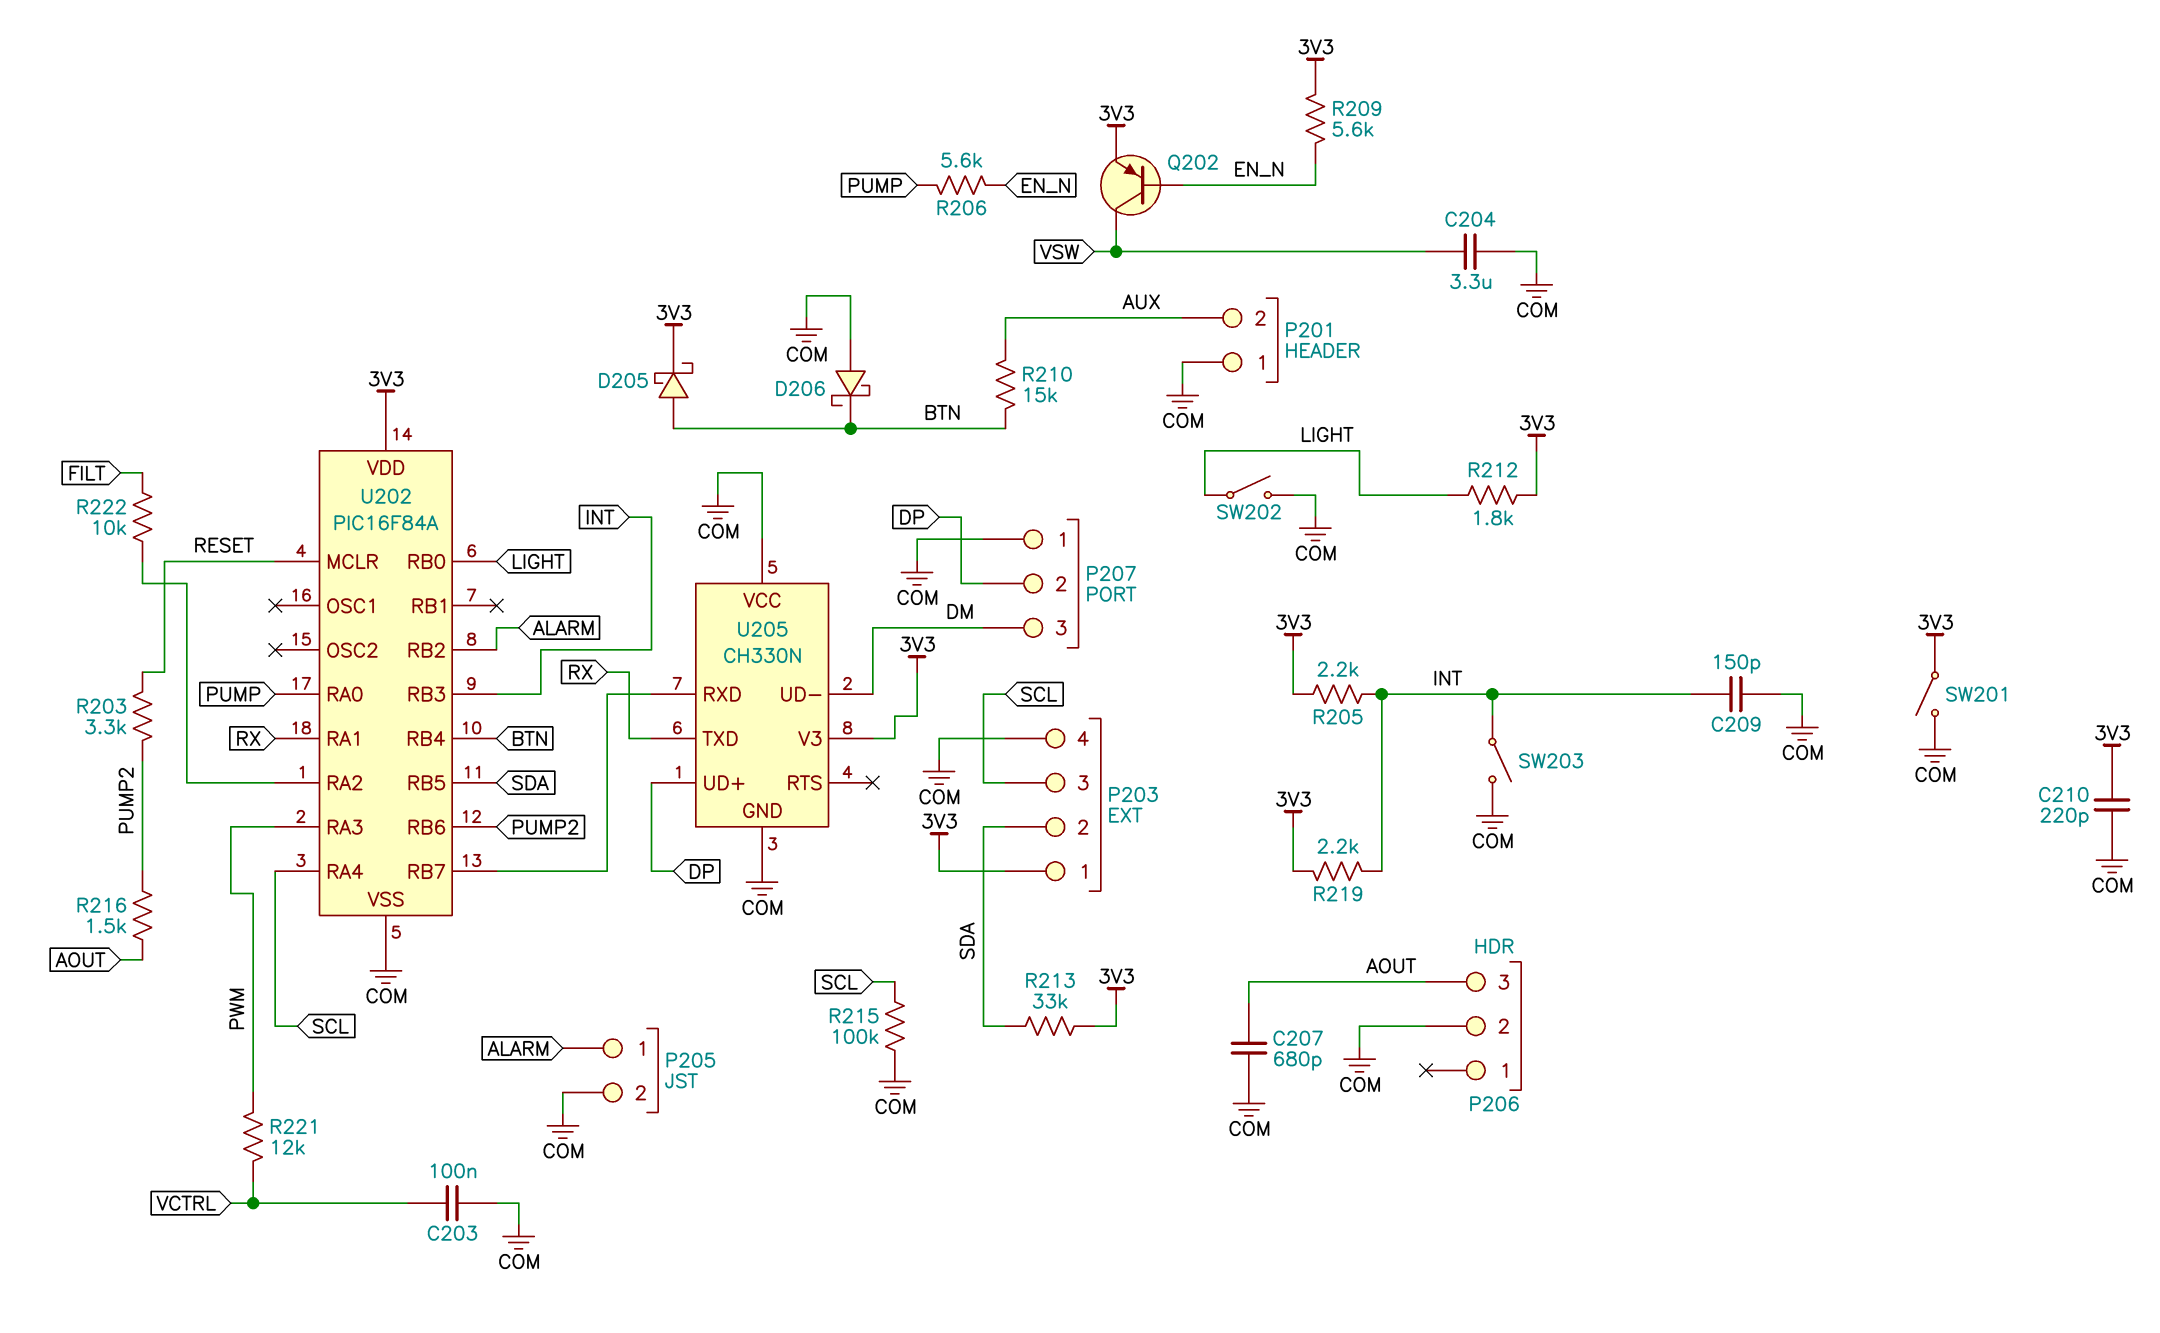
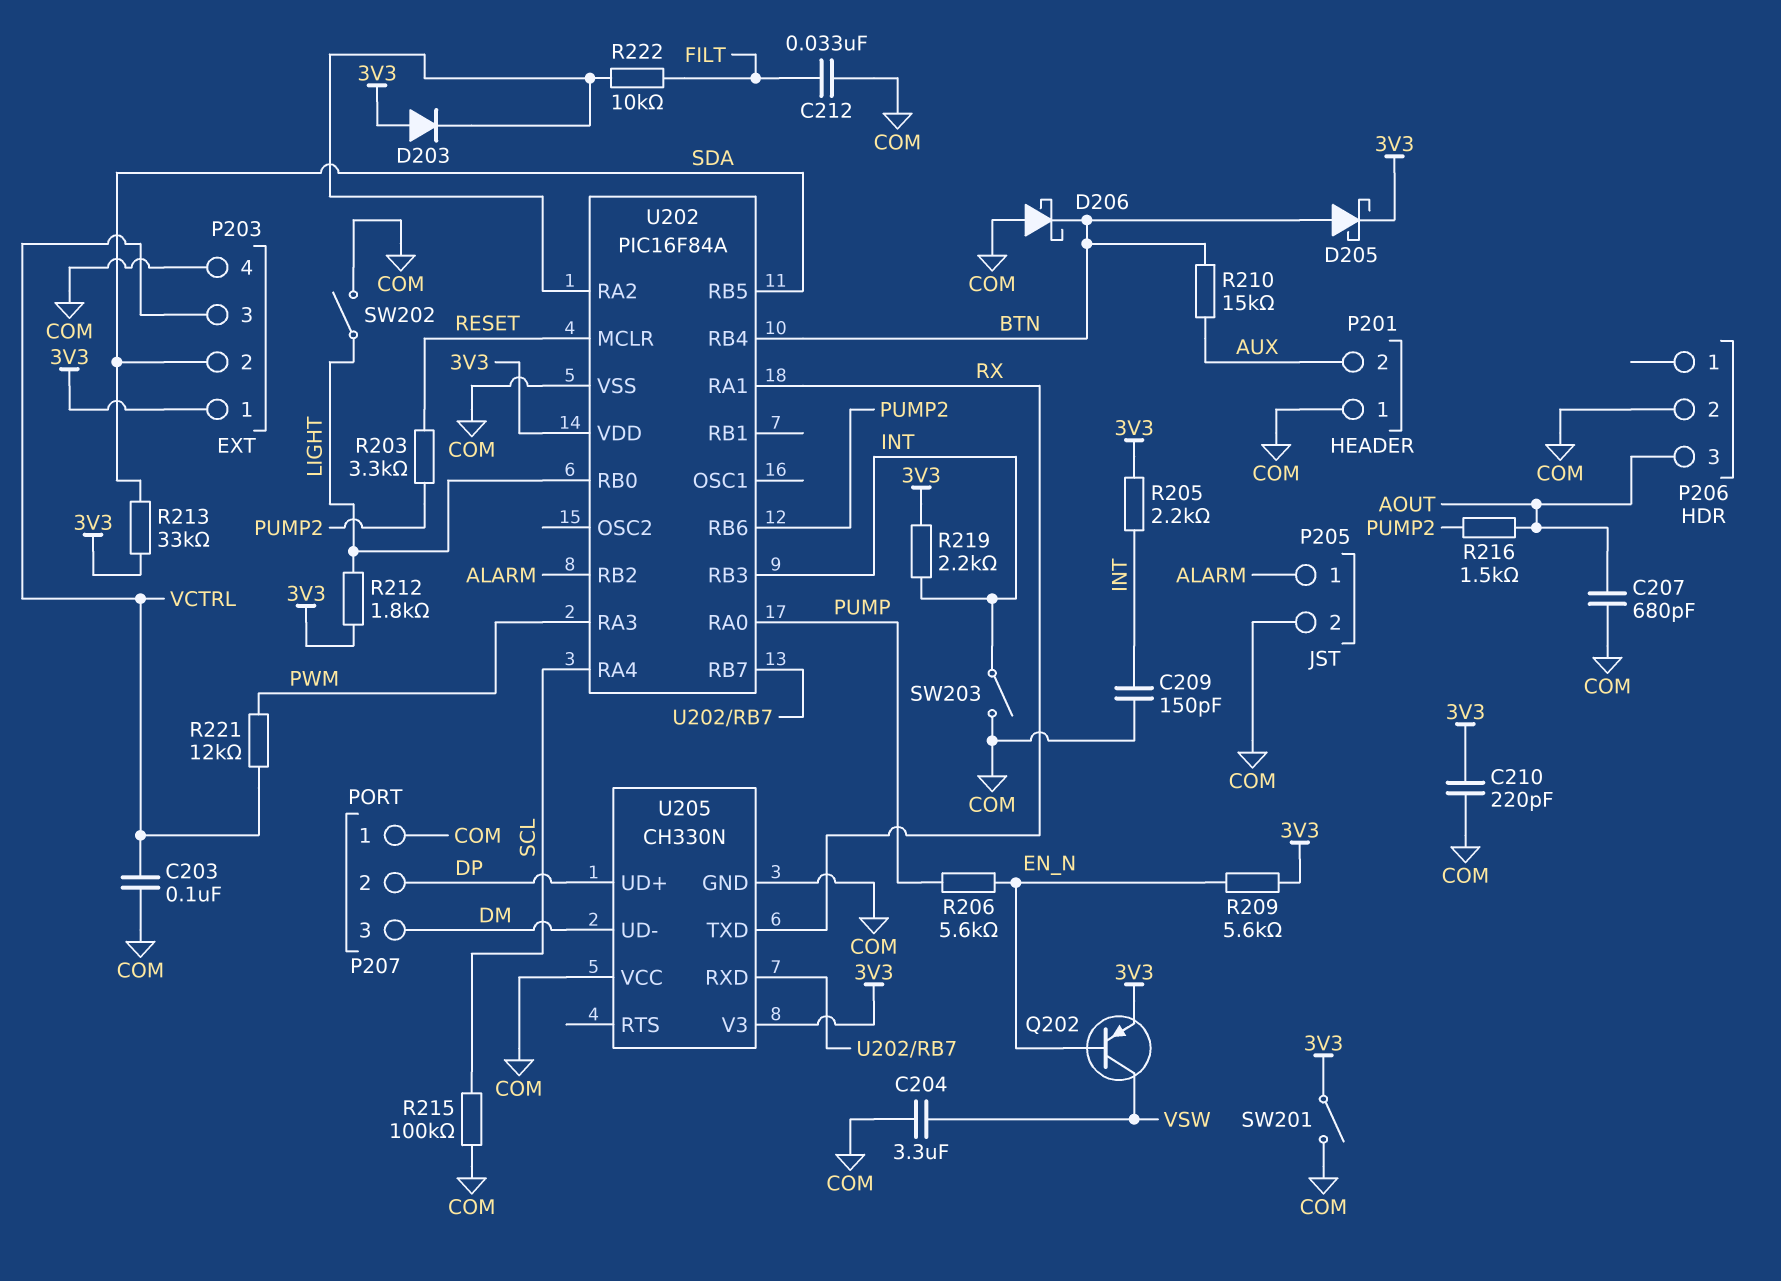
C212: none -> 33nF (COM, FILT)
D203: none -> diode (A 3V3, K U202/RA2)
P203 pin 3: SCL -> VCTRL

